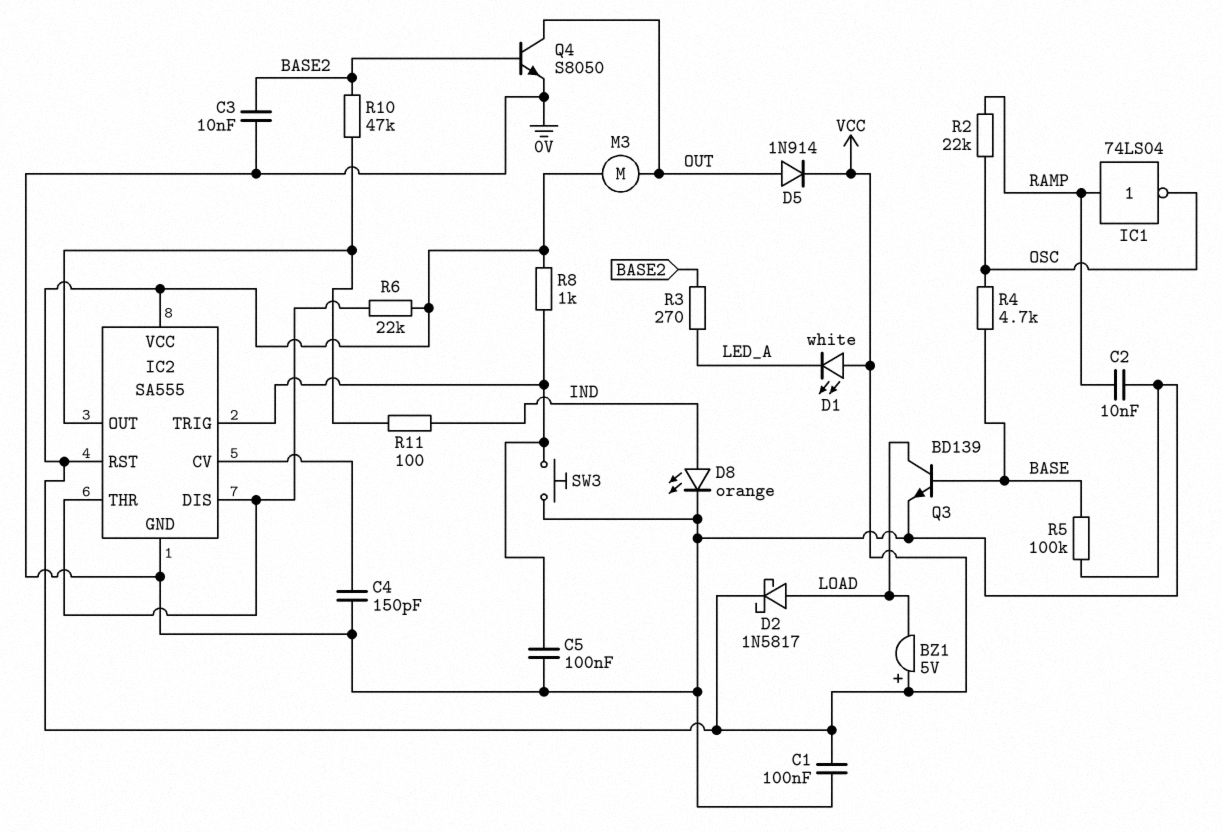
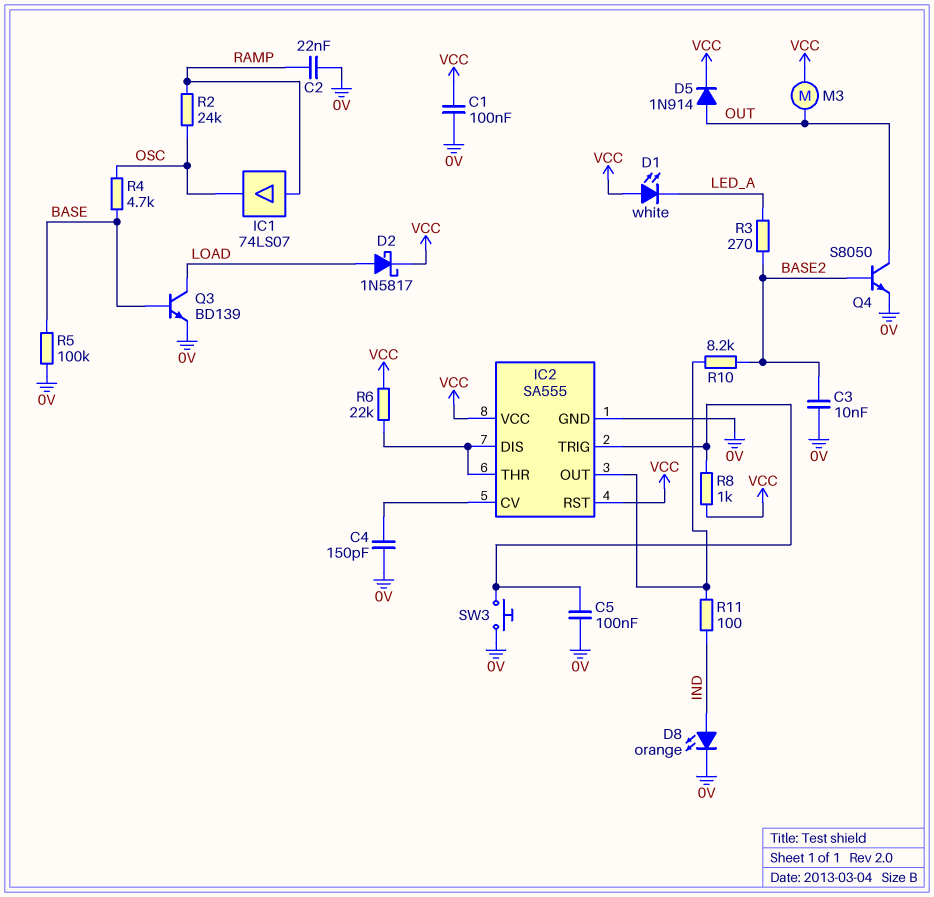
BZ1: buzzer 5V (plus VCC, minus LOAD) -> none
C2: 10nF (0V, RAMP) -> 22nF (0V, RAMP)
IC1: NOT 74LS04 (in RAMP, out OSC) -> buffer 74LS07 (in RAMP, out OSC)
R2: 22k (OSC, RAMP) -> 24k (OSC, RAMP)
R10: 47k (BASE2, IC2/OUT) -> 8.2k (BASE2, IC2/OUT)

